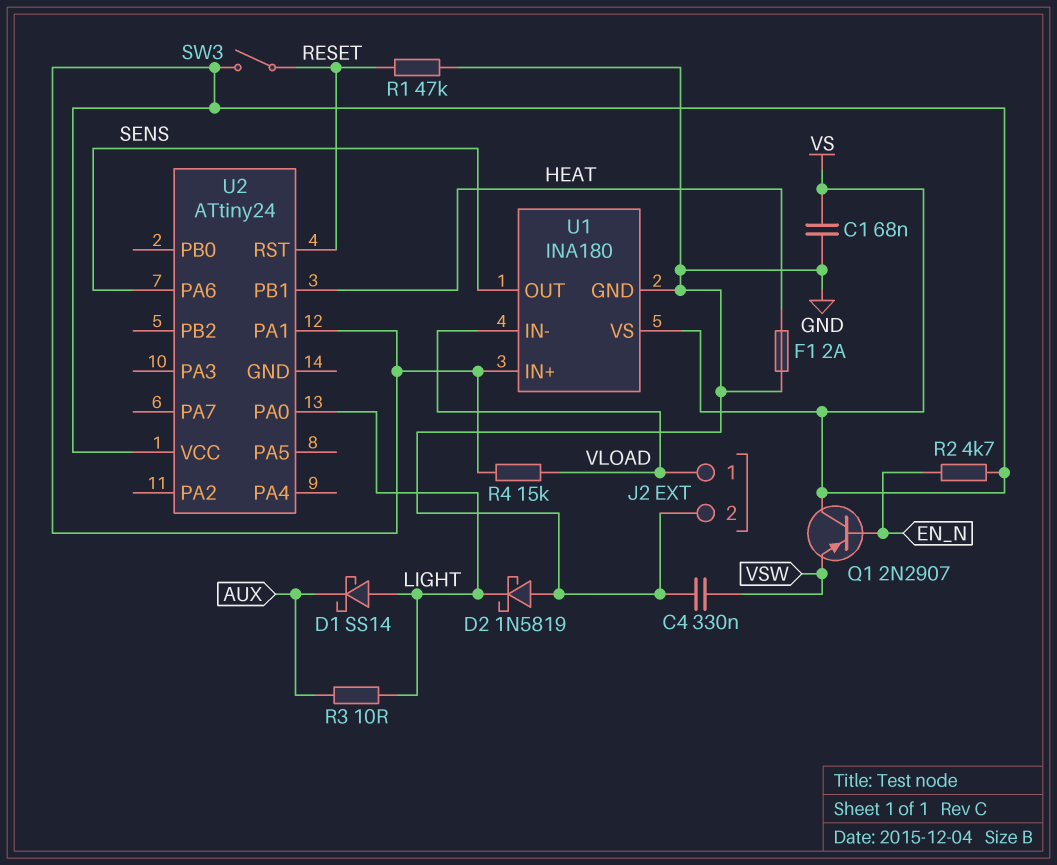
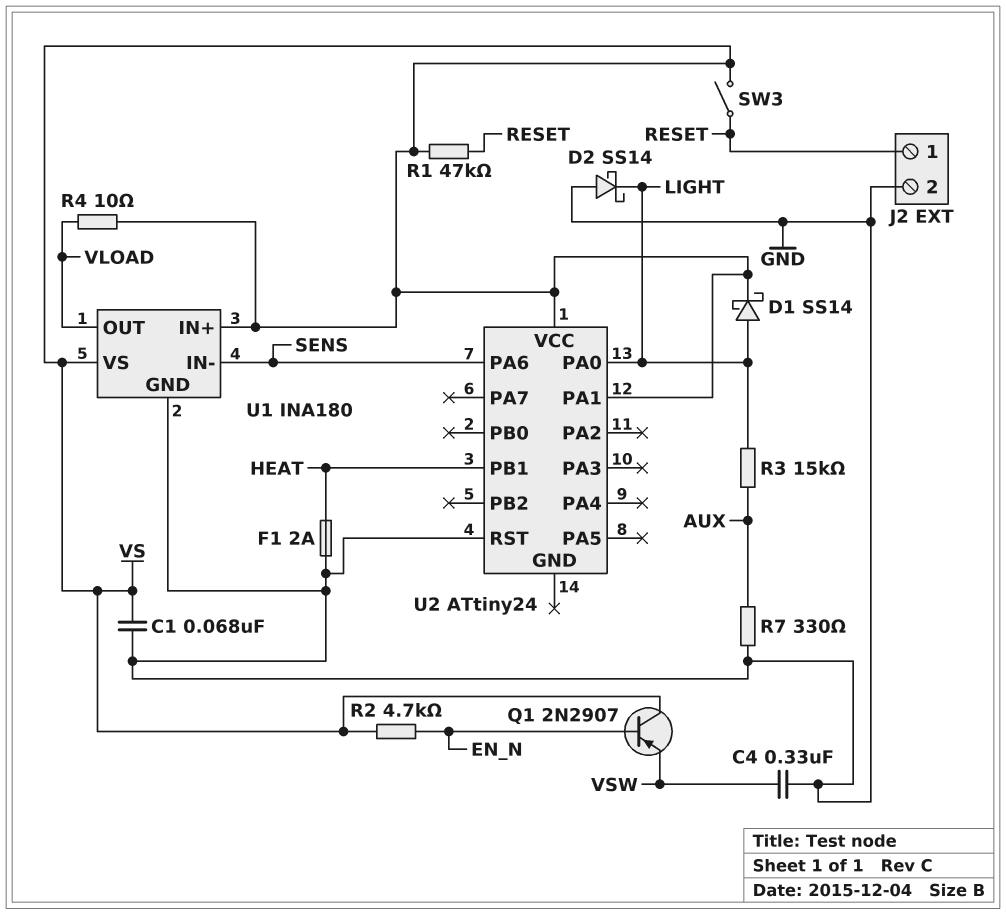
D1: schottky SS14 (A LIGHT, K AUX) -> schottky SS14 (A LIGHT, K VS)
D2: schottky 1N5819 (A GND, K LIGHT) -> schottky SS14 (A GND, K LIGHT)
J2 pin 1: VLOAD -> RESET
R1: 47k (GND, RESET) -> 47k (RESET, VS)
R3: 10 (AUX, LIGHT) -> 15k (AUX, LIGHT)
R4: 15k (VLOAD, VS) -> 10 (VLOAD, VS)
R7: none -> 330 (AUX, GND)
U1 pin IN-: VLOAD -> SENS
U1 pin OUT: SENS -> VLOAD
U2 pin RST: RESET -> GND

